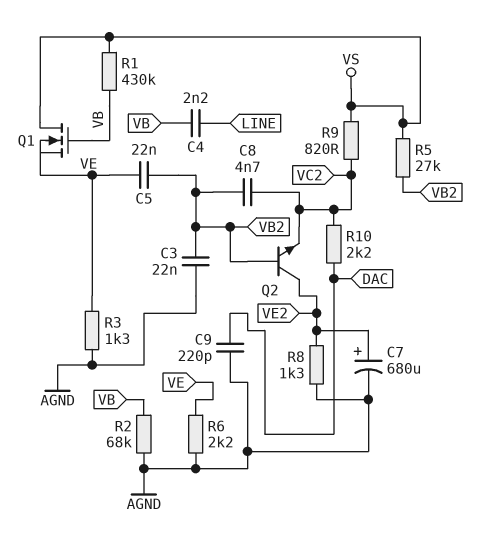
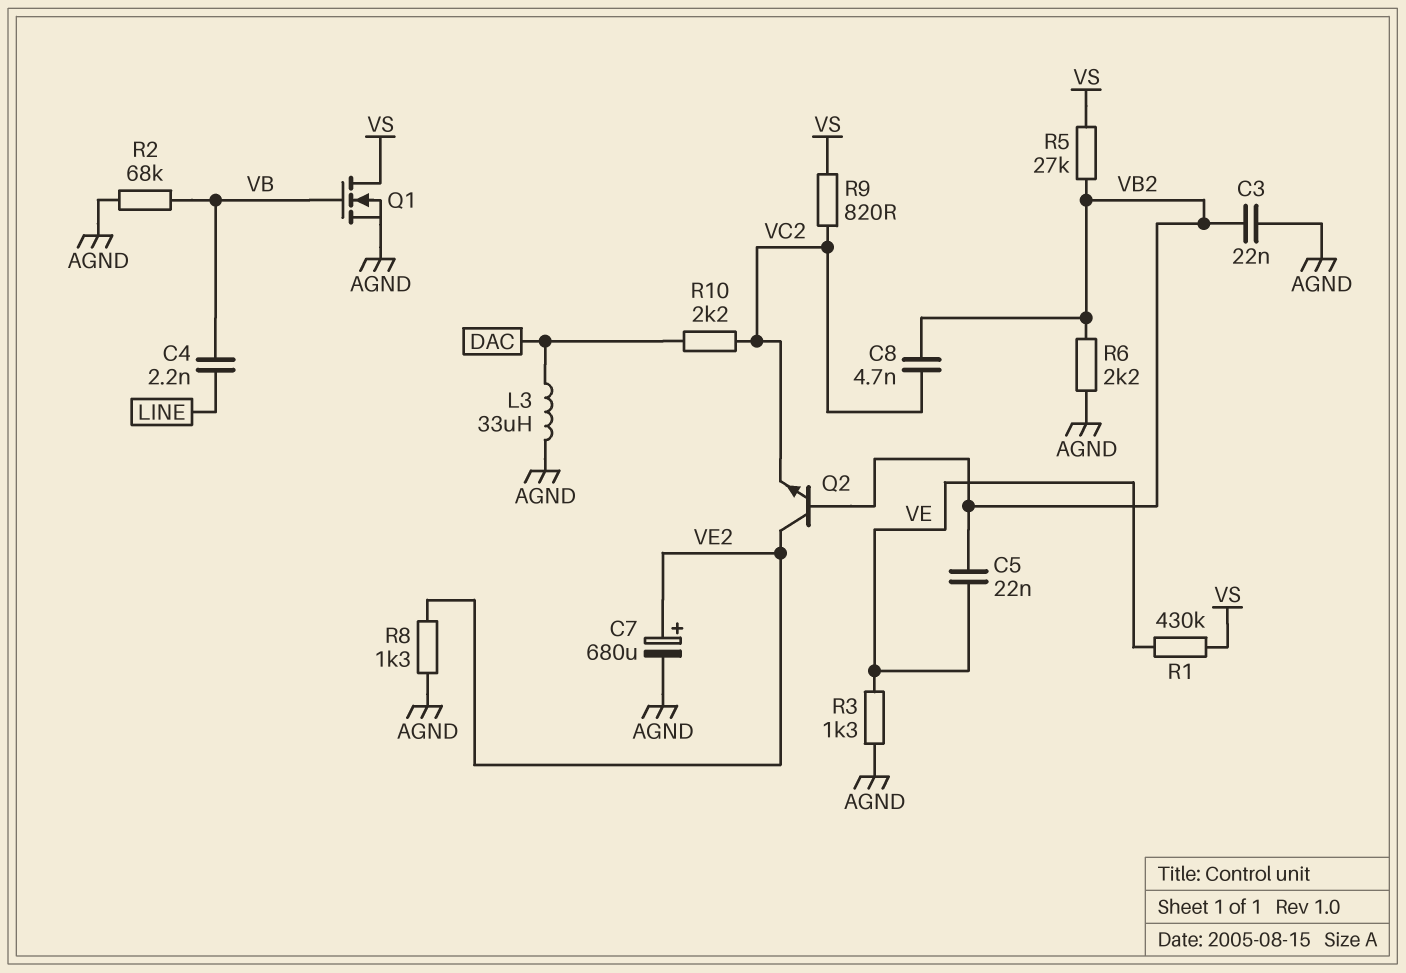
C9: 220pF (AGND, DAC) -> none
L3: none -> 33uH (AGND, DAC)
Q1: NMOS (G VB, D VS, S VE) -> NMOS (G VB, D VS, S AGND)
R1: 430k (VB, VS) -> 430k (VE, VS)
R6: 2.2k (AGND, VE) -> 2.2k (AGND, VB2)

